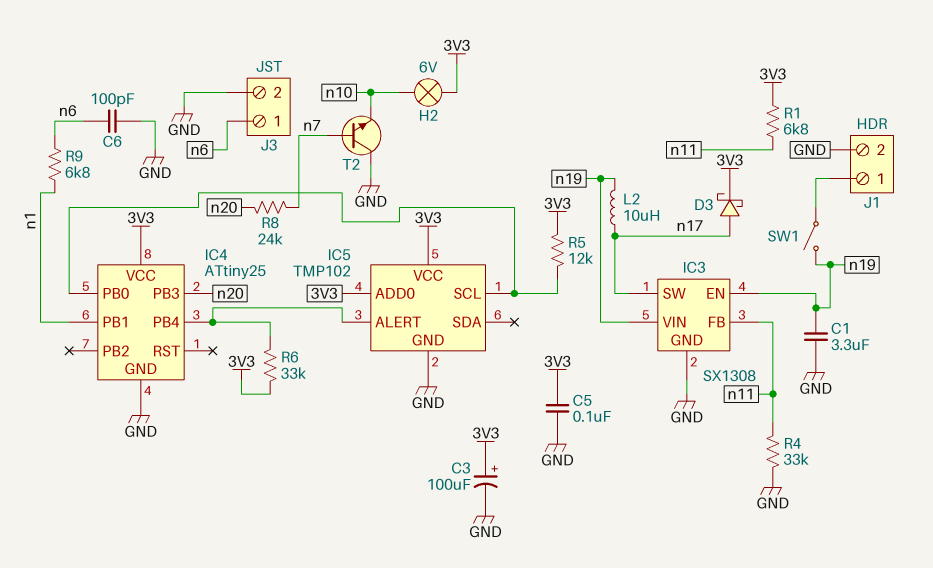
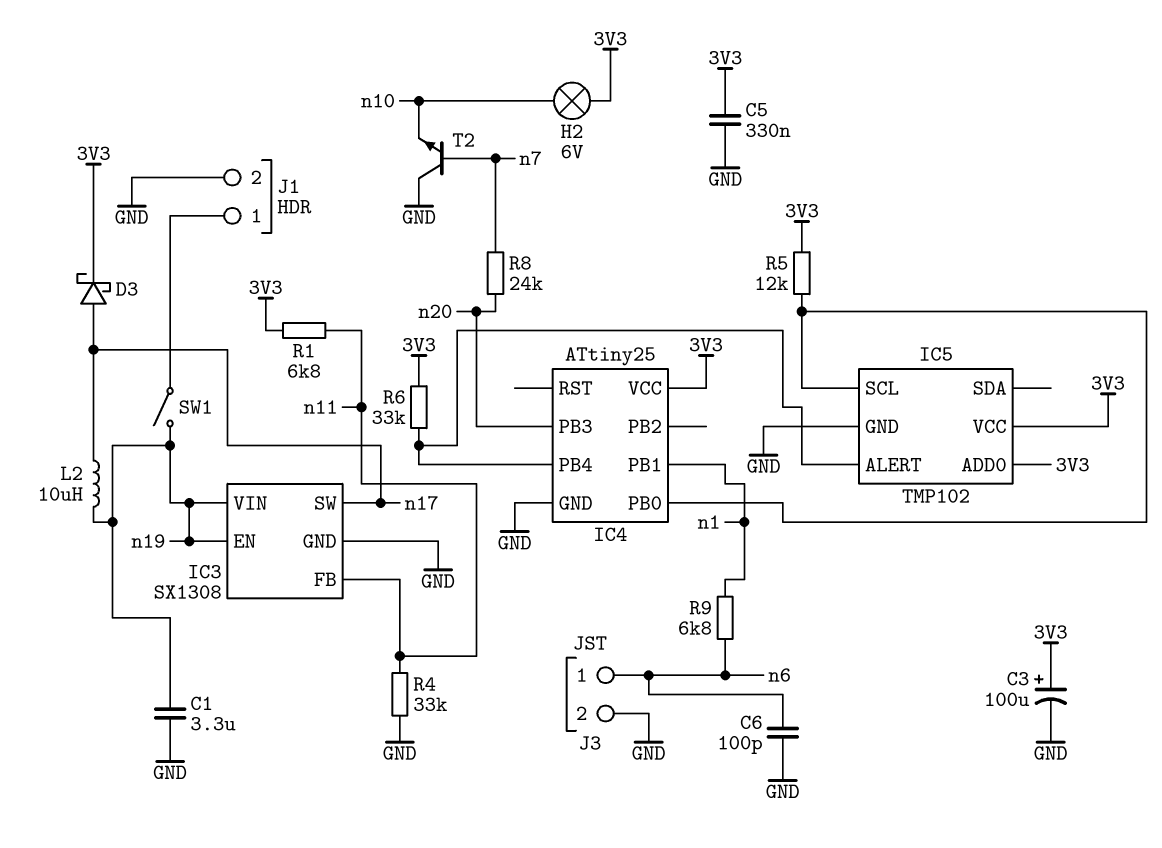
C5: 100nF (3V3, GND) -> 330nF (3V3, GND)

